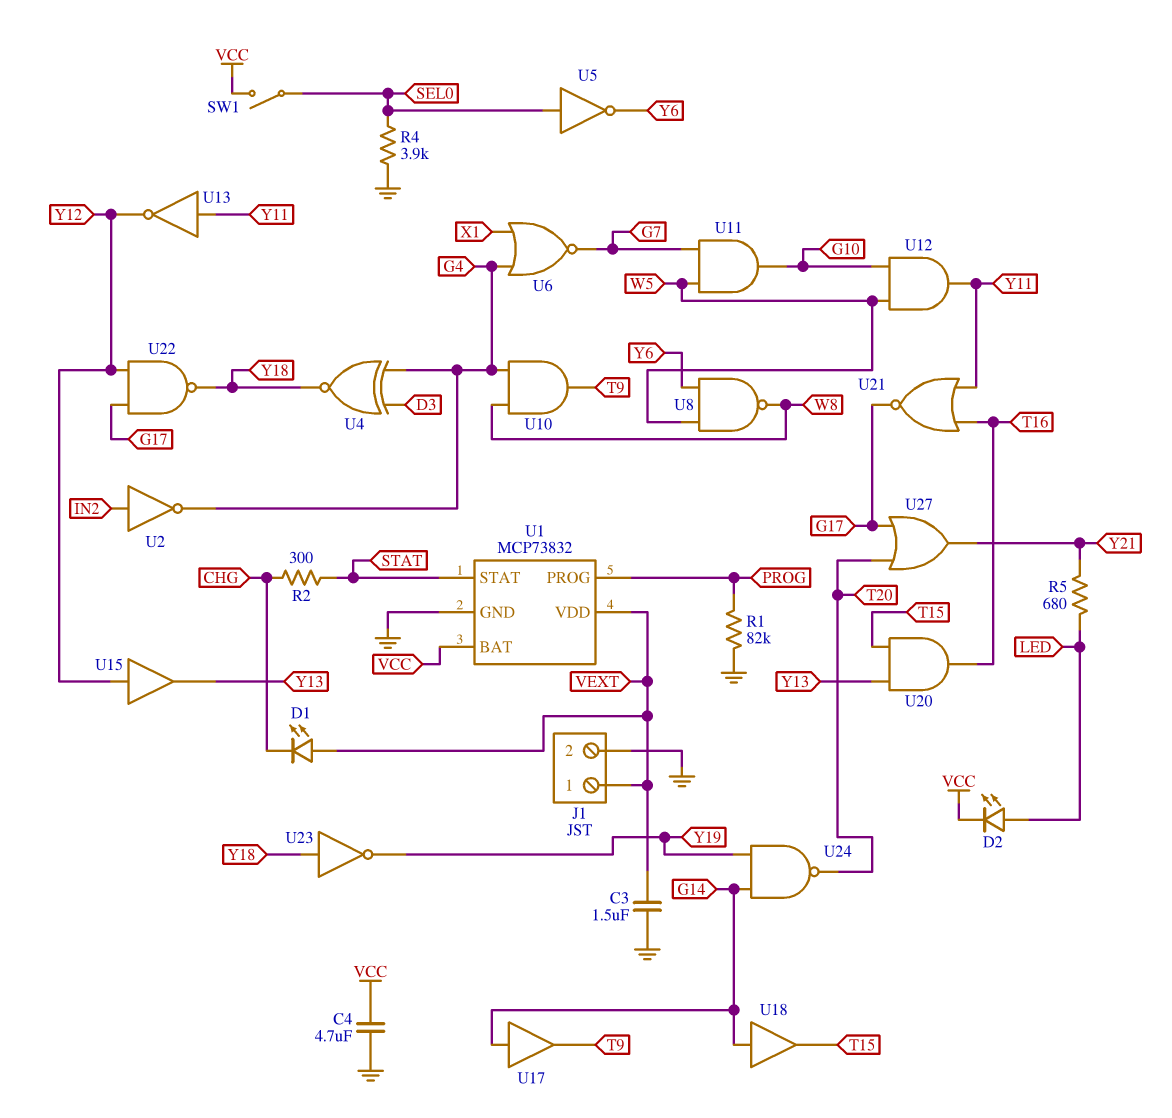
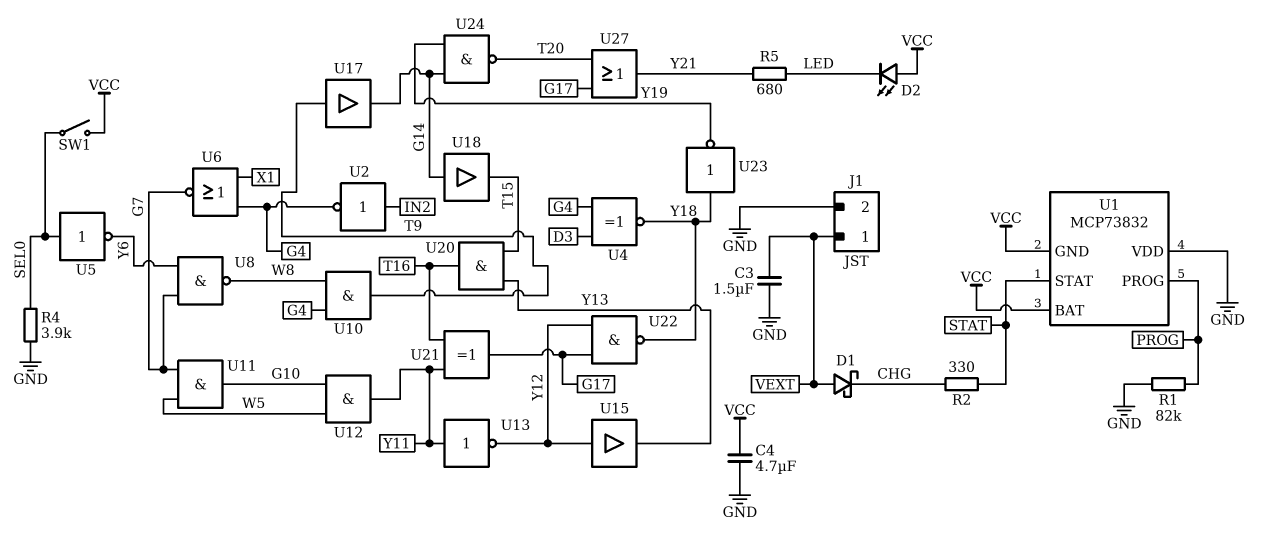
D1: LED (A VEXT, K CHG) -> schottky (A VEXT, K CHG)
D2: LED (A LED, K VCC) -> LED (A VCC, K LED)
R2: 300 (CHG, STAT) -> 330 (CHG, STAT)
U1 pin GND: GND -> VCC
U1 pin VDD: VEXT -> GND
U8: NAND (in W5, in Y6, out W8) -> NAND (in G7, in Y6, out W8)
U17: buffer (in G14, out T9) -> buffer (in T9, out G14)
U21: NOR (in T16, in Y11, out G17) -> XOR (in T16, in Y11, out G17)

